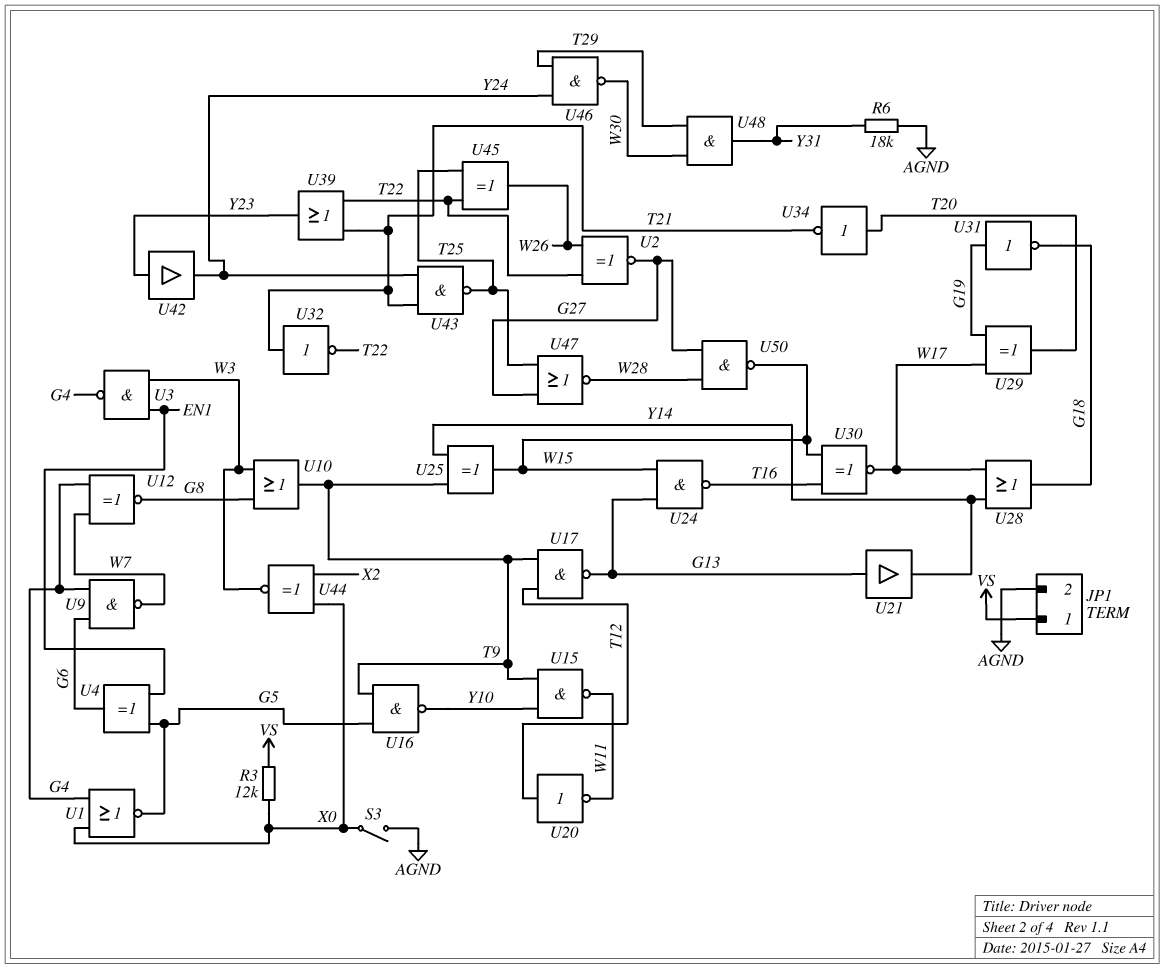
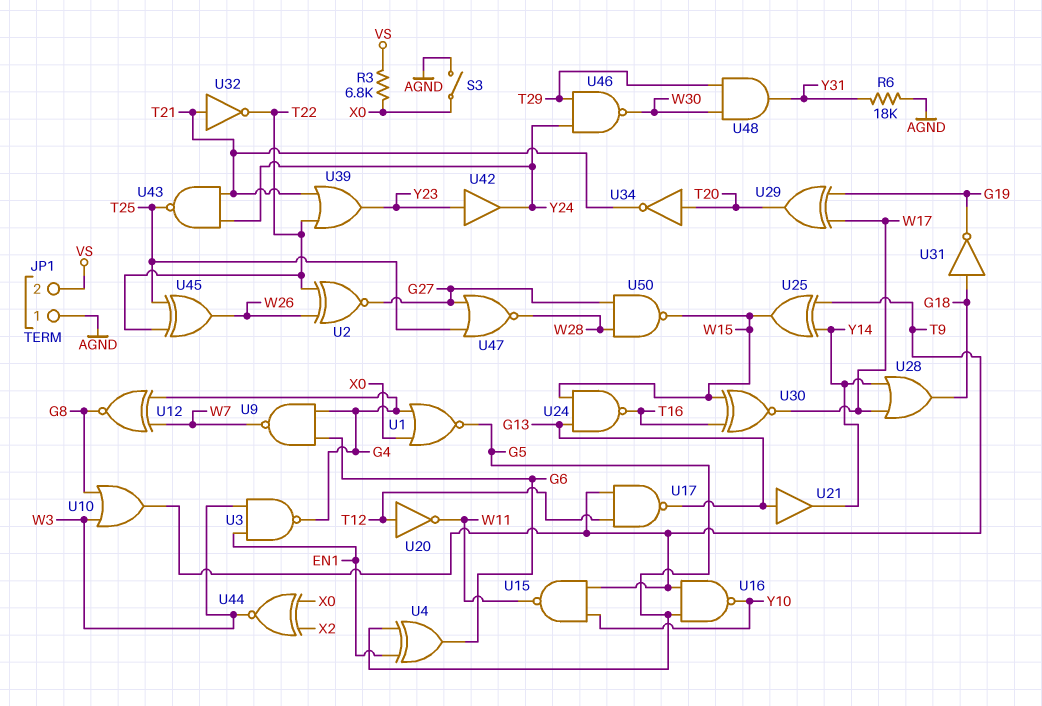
JP1 pin 1: VS -> AGND
JP1 pin 2: AGND -> VS
R3: 12k (VS, X0) -> 6.8k (VS, X0)
U31: NOT (in G19, out G18) -> NOT (in G18, out G19)

